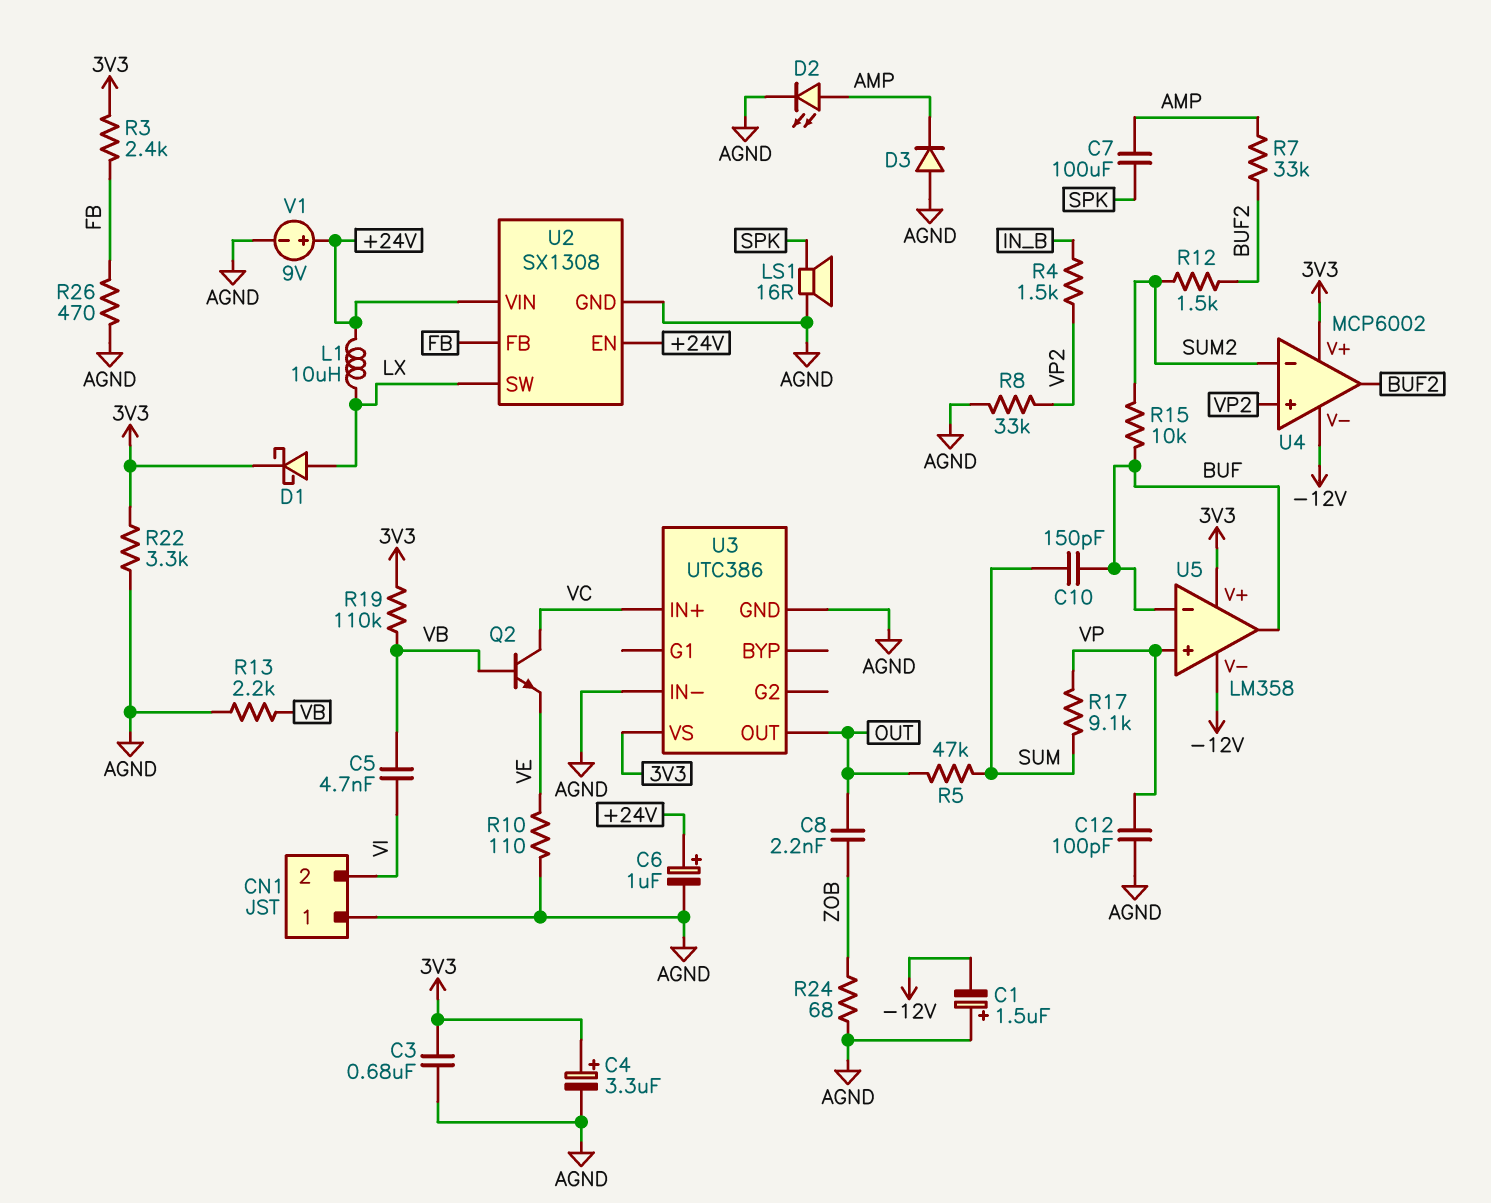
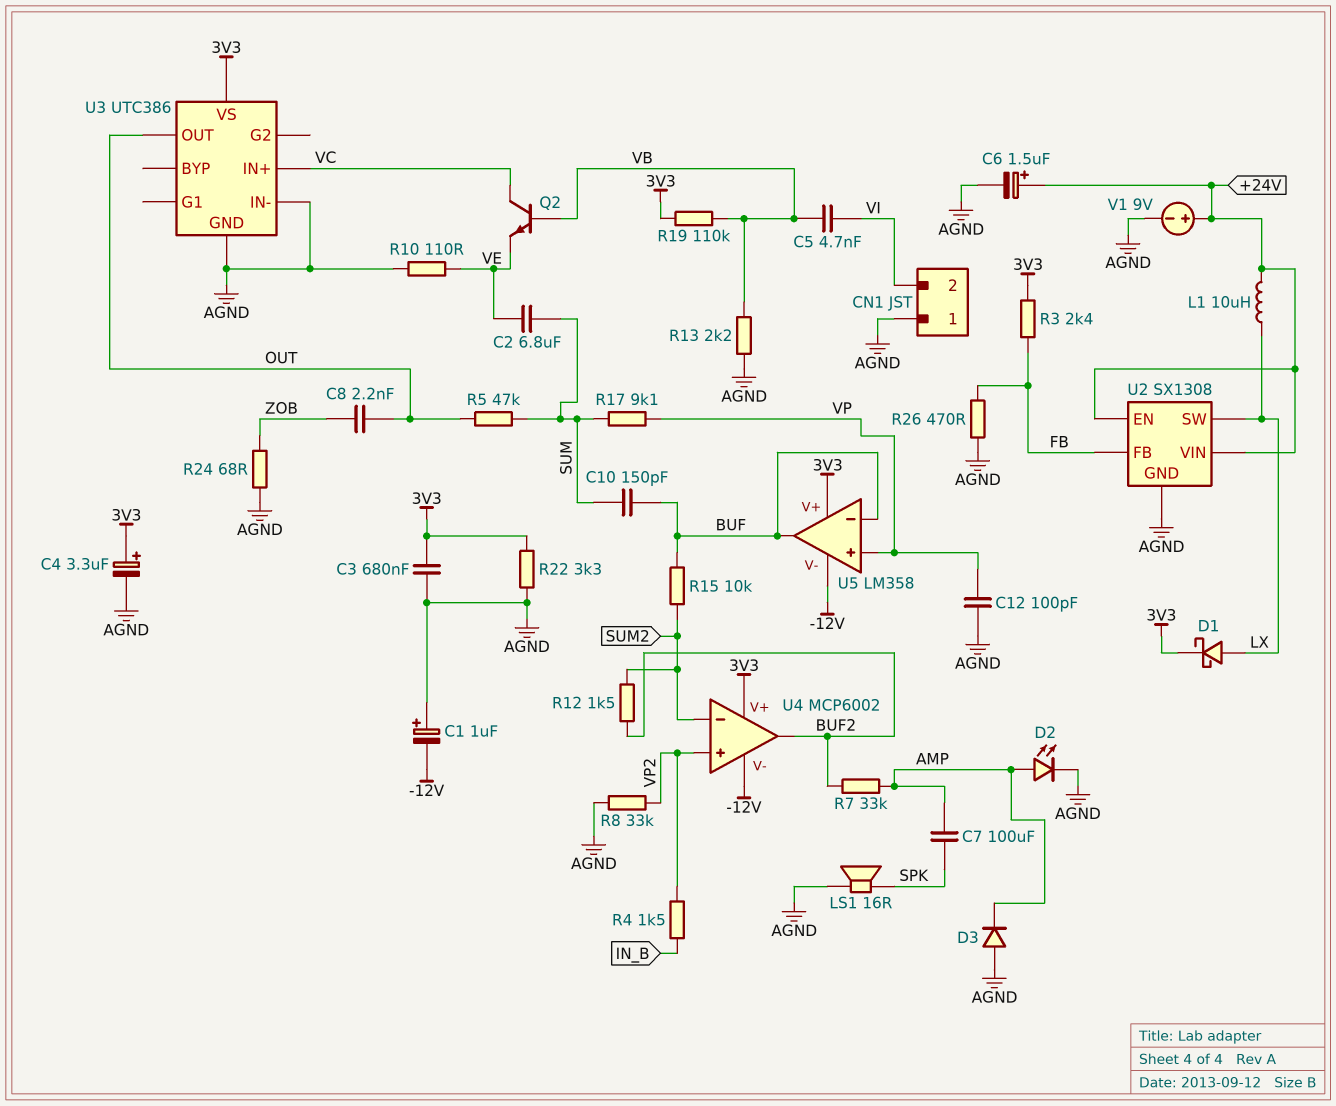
C1: 1.5uF (plus AGND, minus -12V) -> 1uF (plus AGND, minus -12V)
C2: none -> 6.8uF (SUM, VE)
C6: 1uF (plus +24V, minus AGND) -> 1.5uF (plus +24V, minus AGND)

